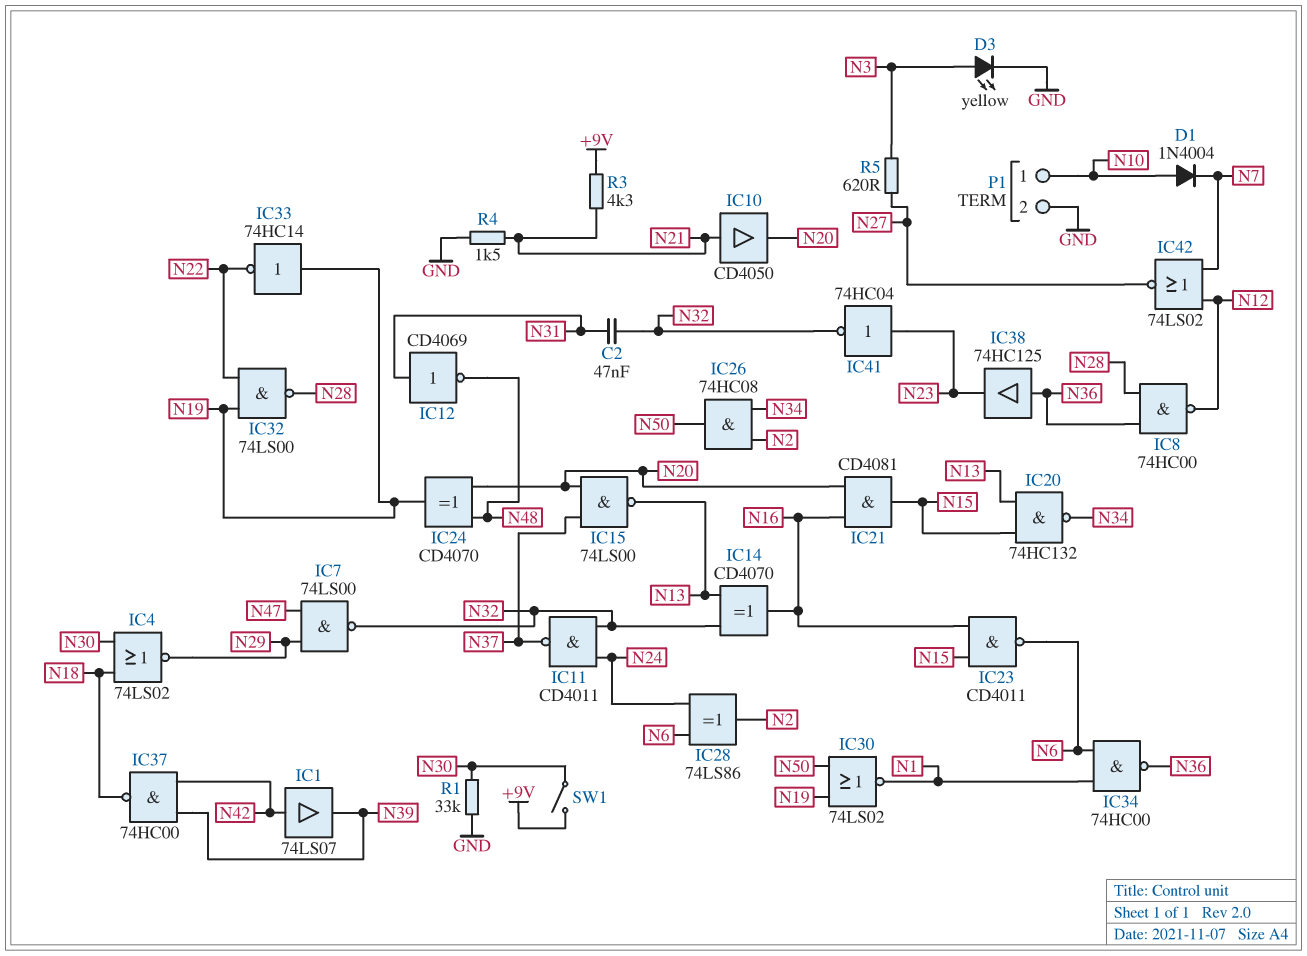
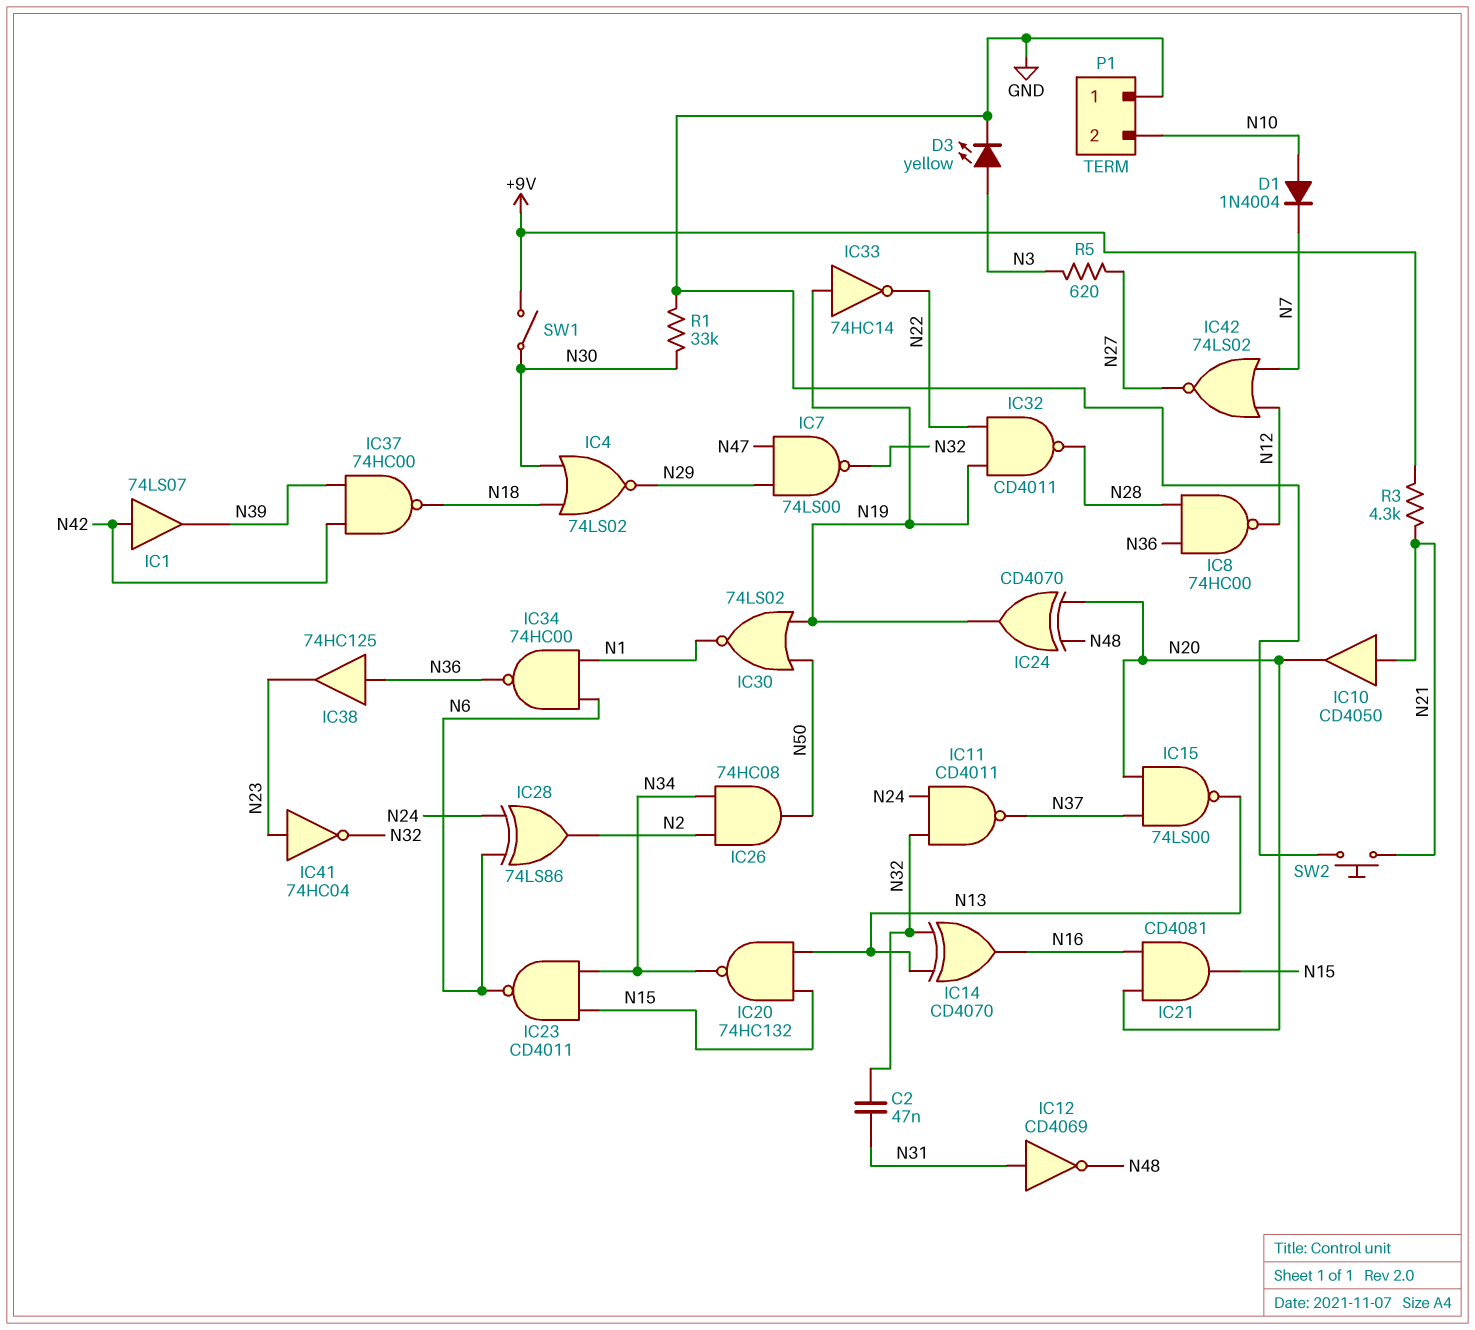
IC23: NAND CD4011 (in N15, in N16, out N6) -> NAND CD4011 (in N15, in N34, out N6)
IC32: NAND 74LS00 (in N19, in N22, out N28) -> NAND CD4011 (in N19, in N22, out N28)
P1 pin 1: N10 -> GND
P1 pin 2: GND -> N10
R4: 1.5k (GND, N21) -> none
SW2: none -> button (GND, N21)

